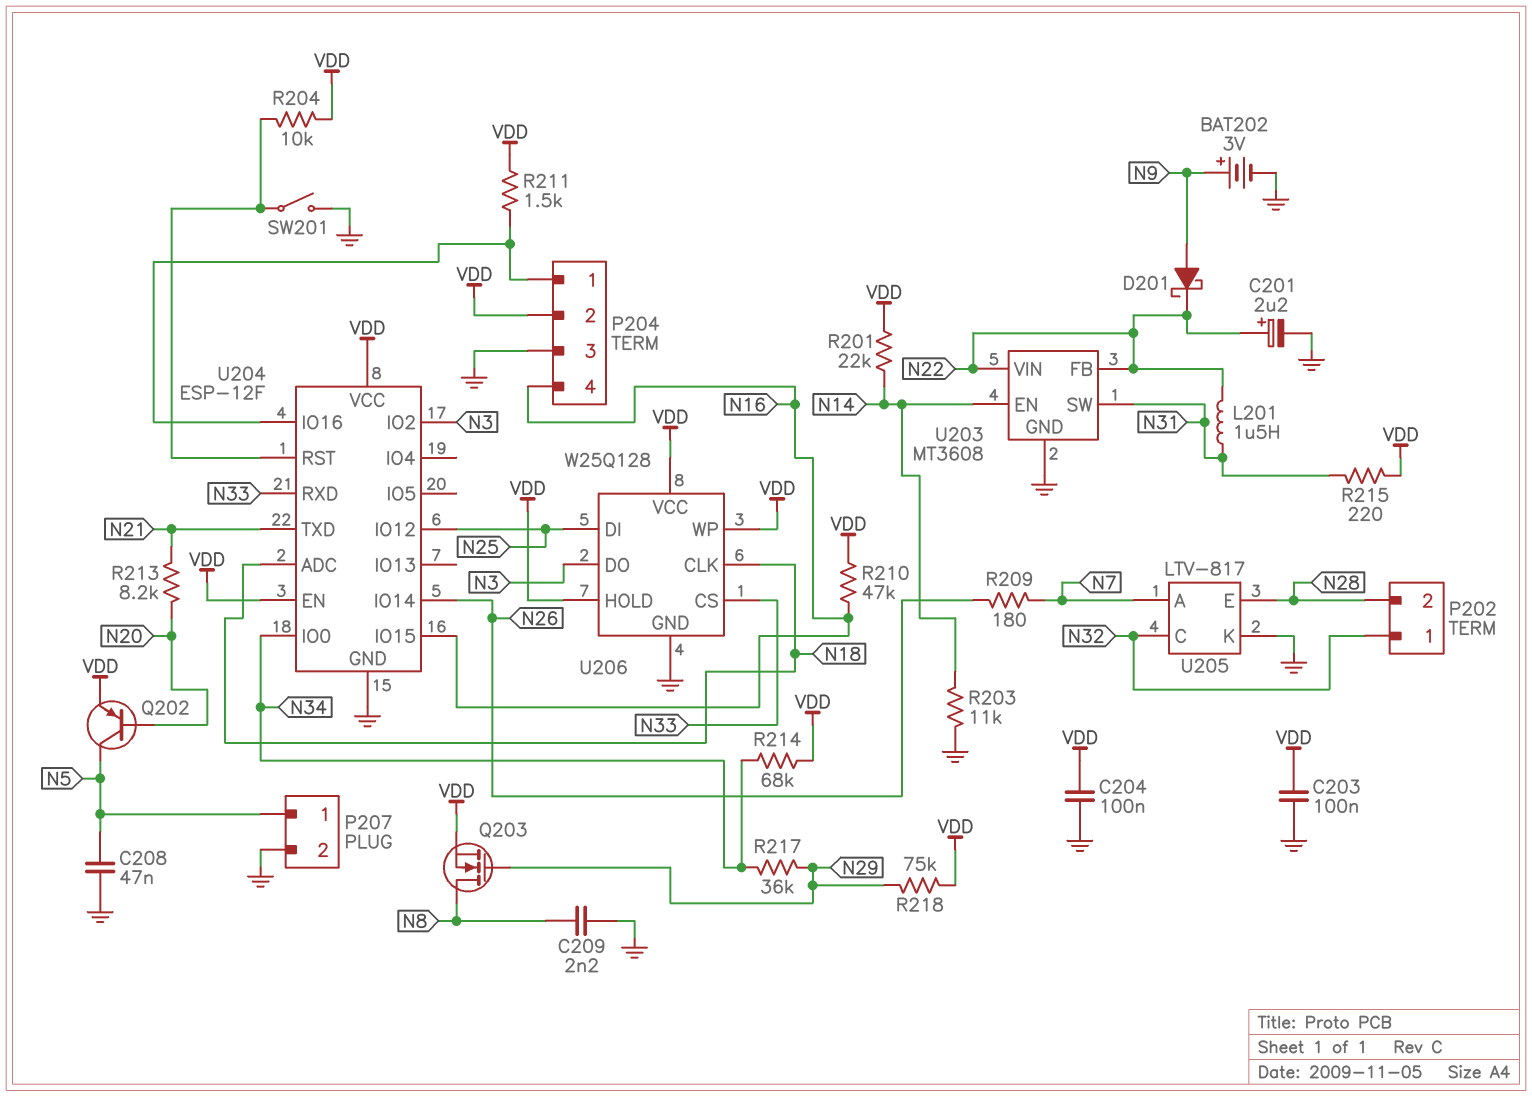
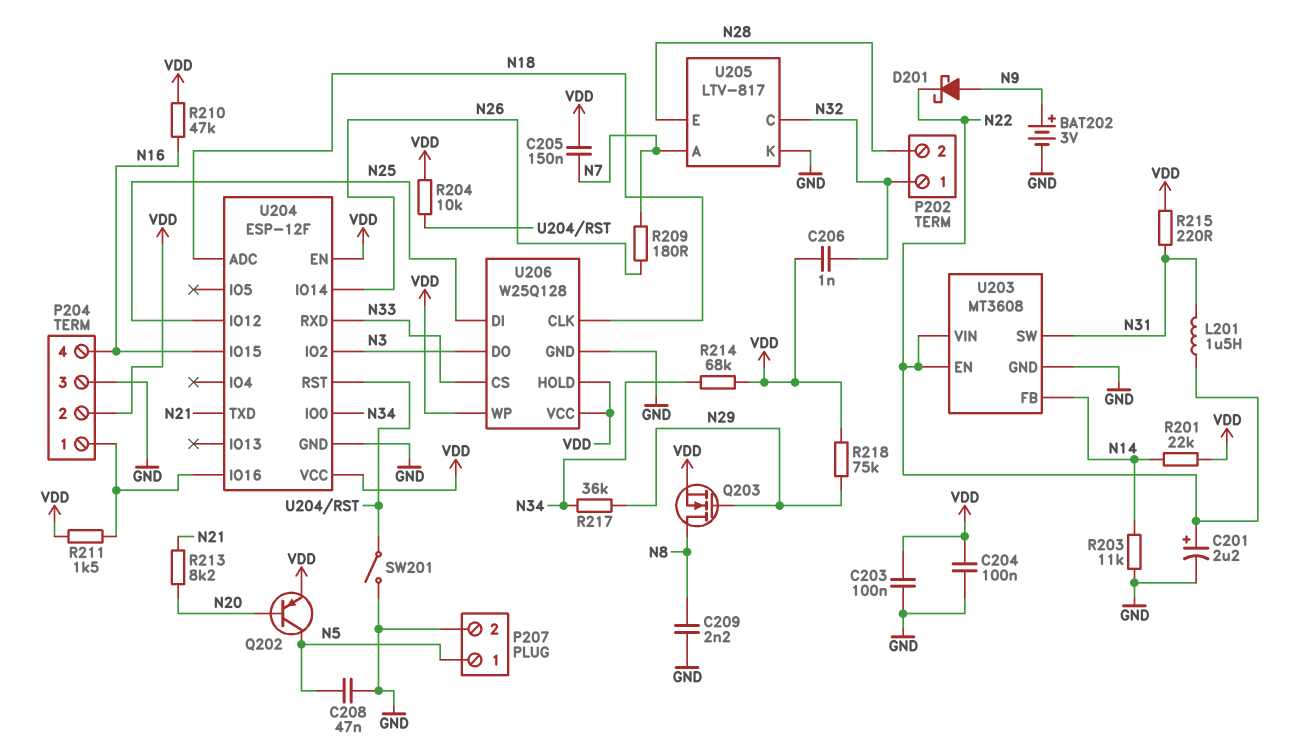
C205: none -> 150nF (N7, VDD)
C206: none -> 1nF (N32, VDD)
U203 pin EN: N14 -> N22
U203 pin FB: N22 -> N14

